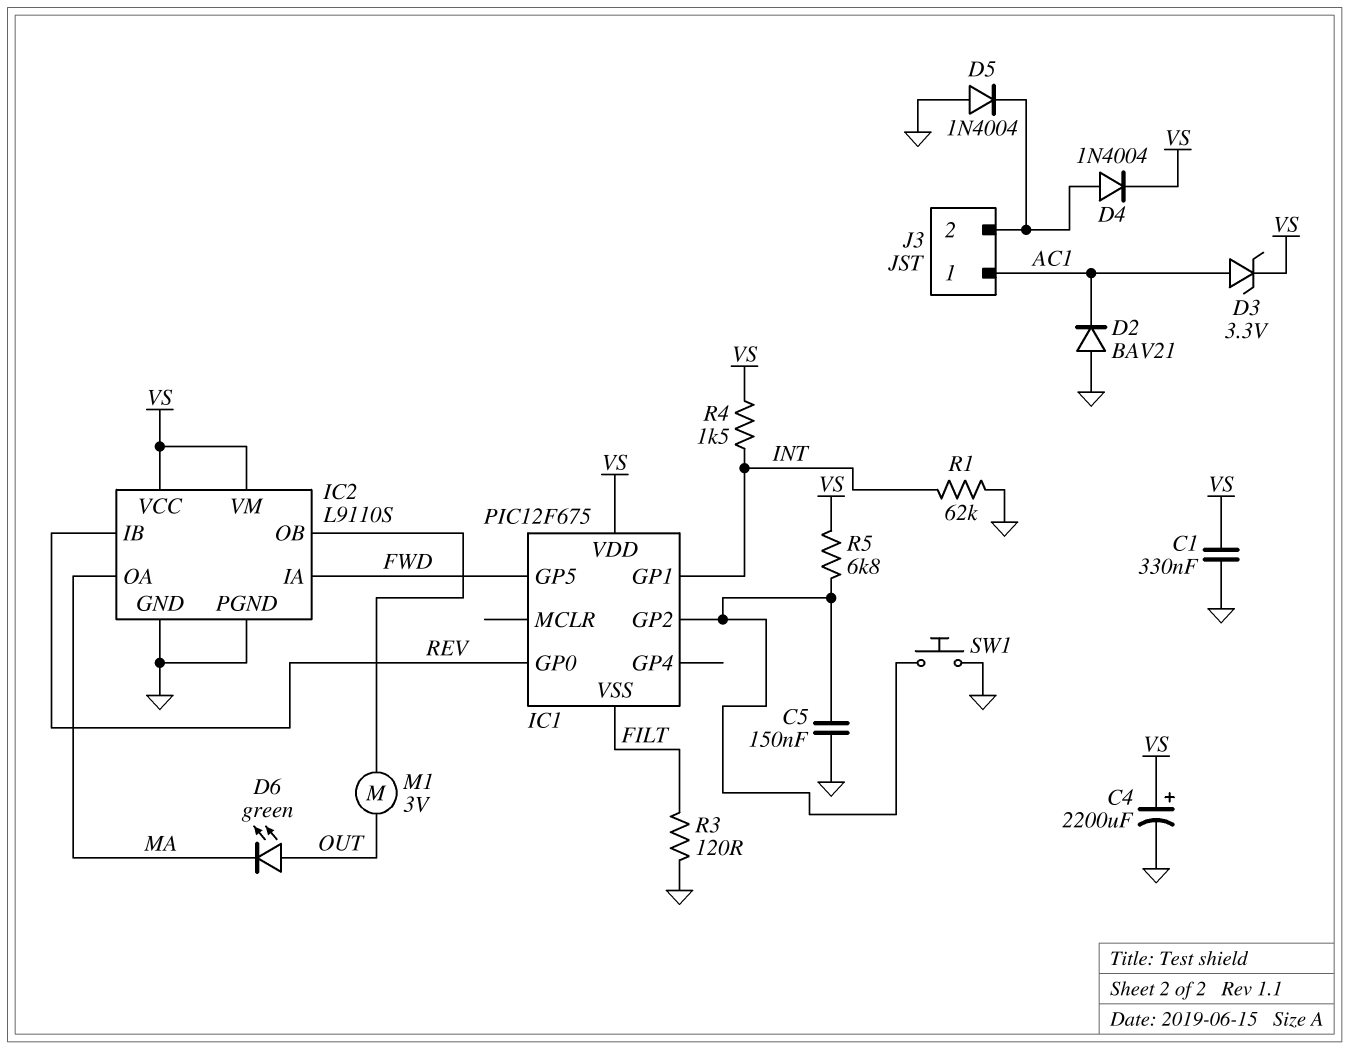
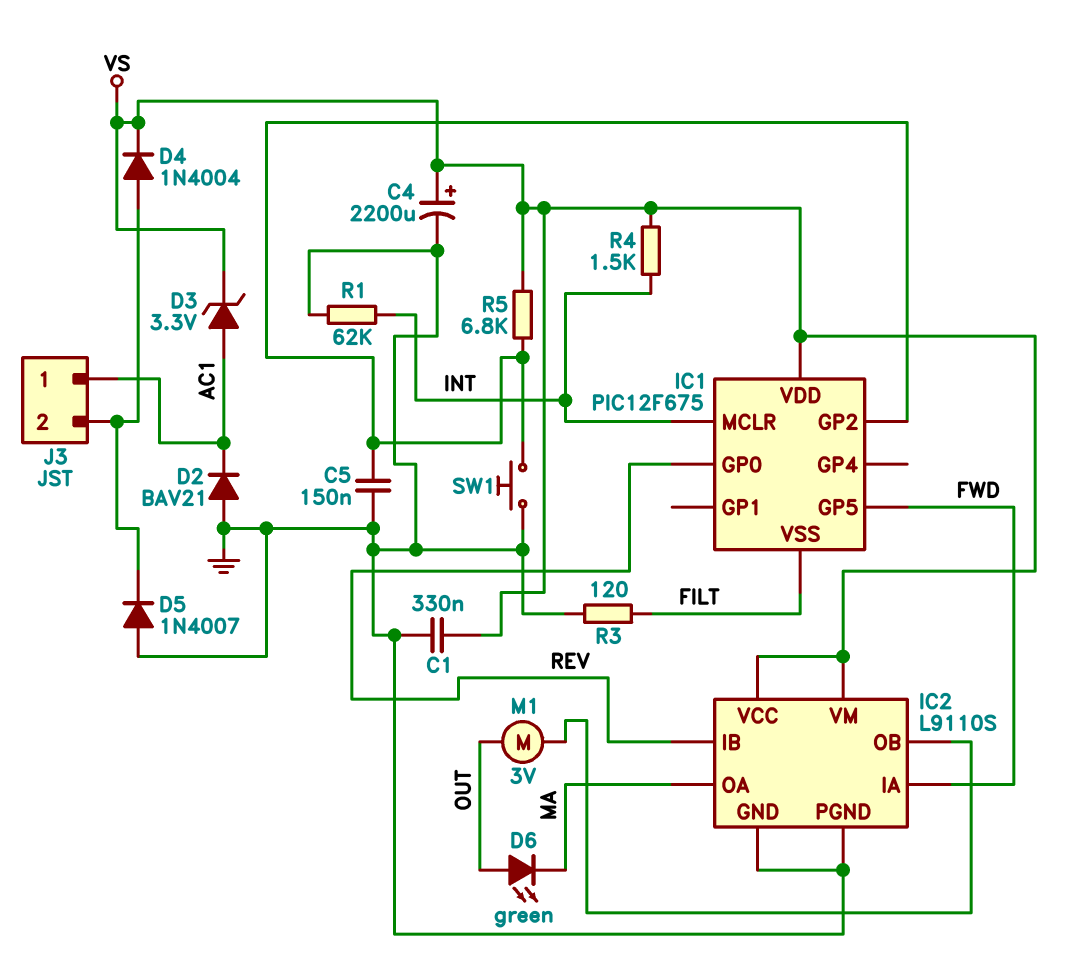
D5: diode 1N4004 (A GND, K J3/2) -> diode 1N4007 (A GND, K J3/2)
IC1 pin GP1: INT -> none
IC1 pin MCLR: none -> INT

